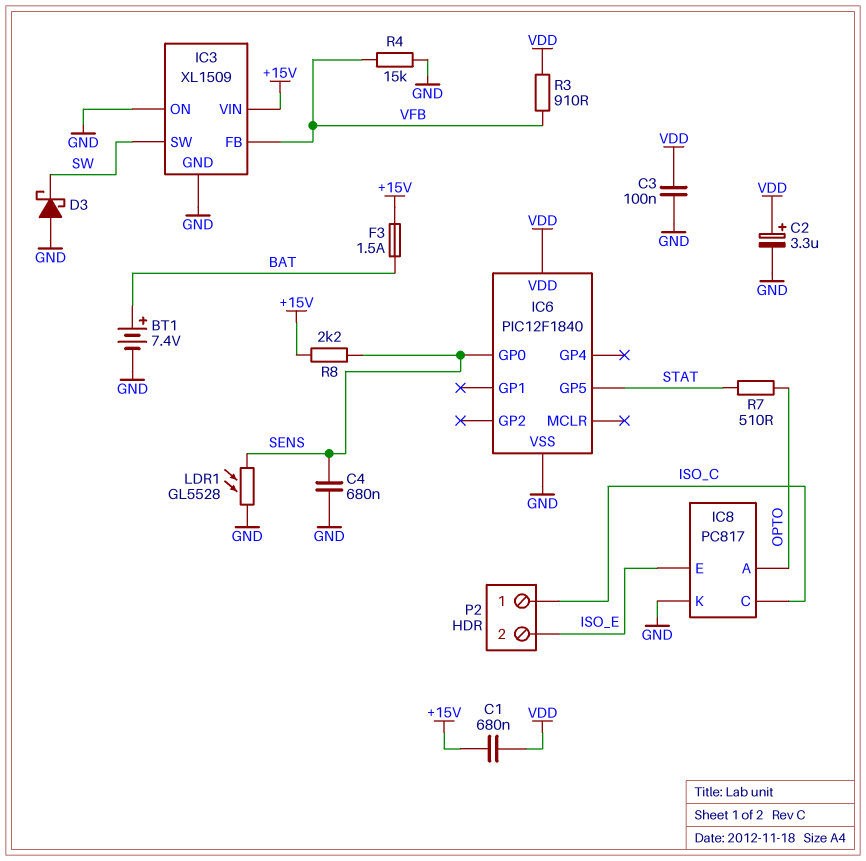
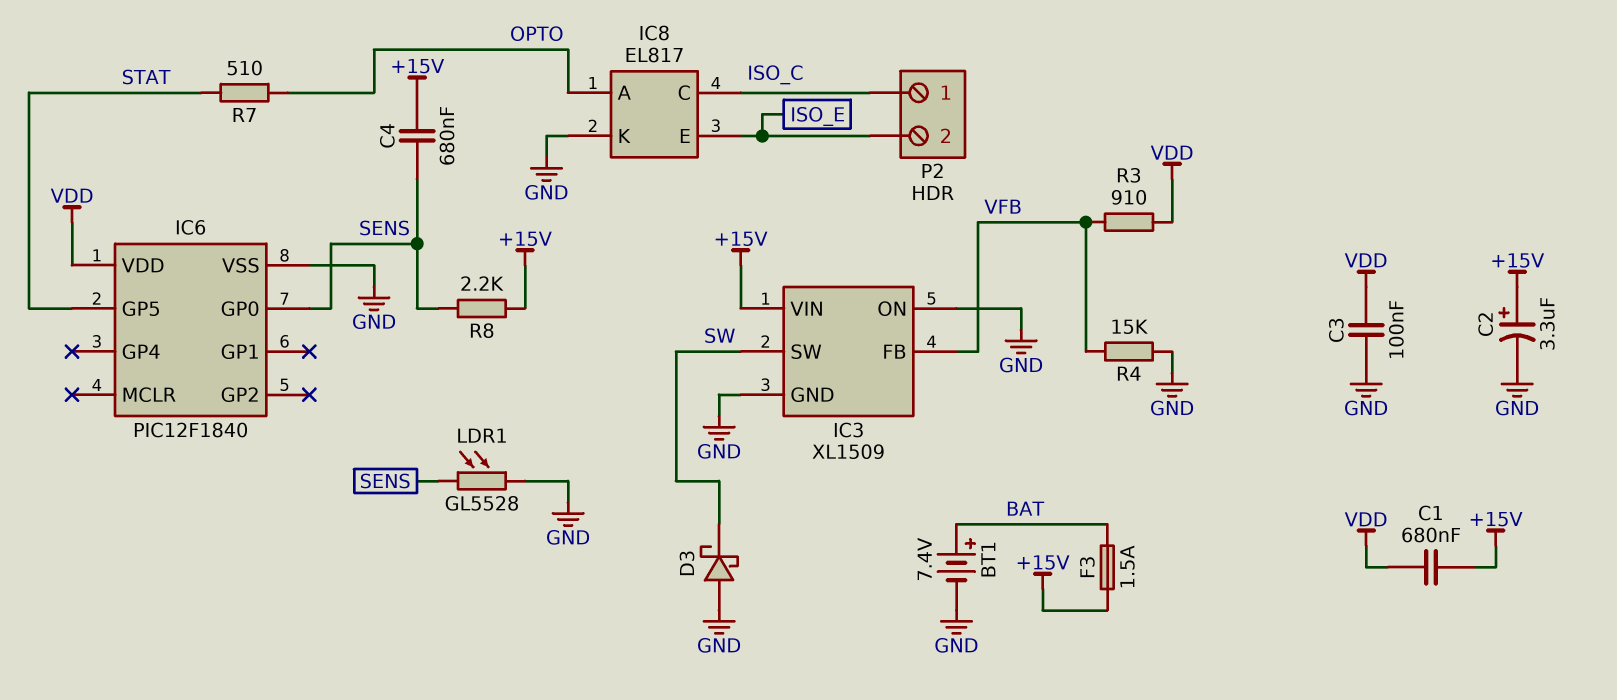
C2: 3.3uF (plus VDD, minus GND) -> 3.3uF (plus +15V, minus GND)
C4: 680nF (GND, SENS) -> 680nF (+15V, SENS)
IC8: PC817 -> EL817

